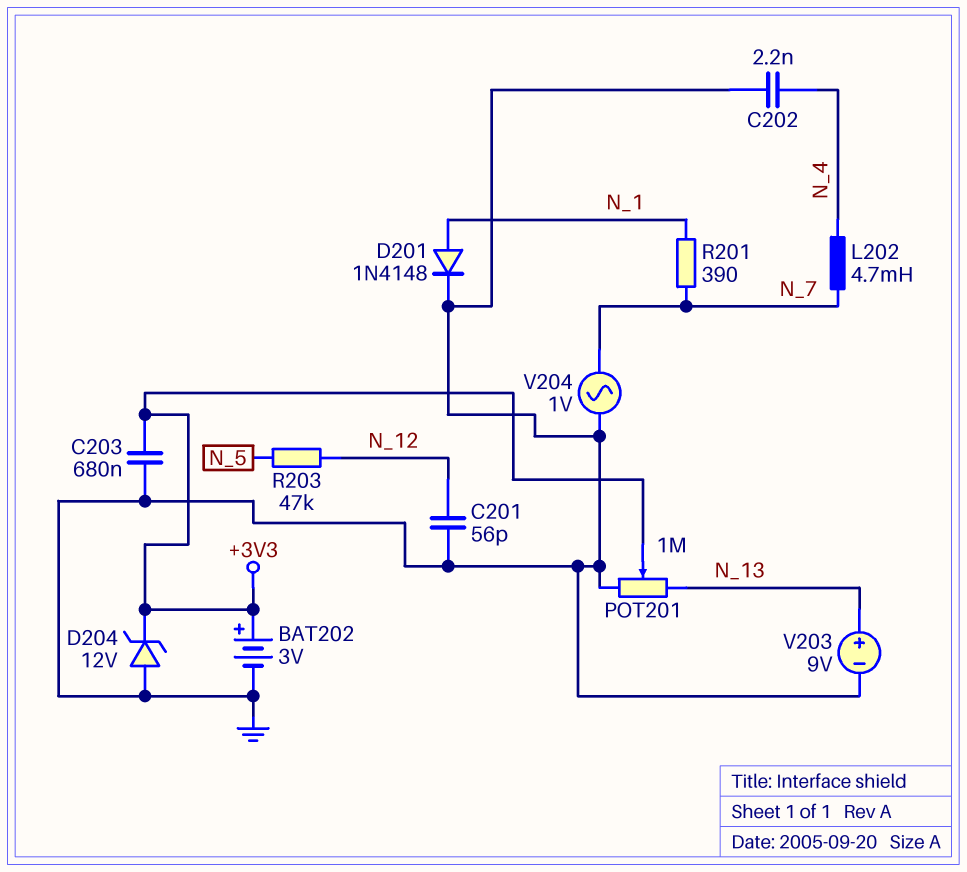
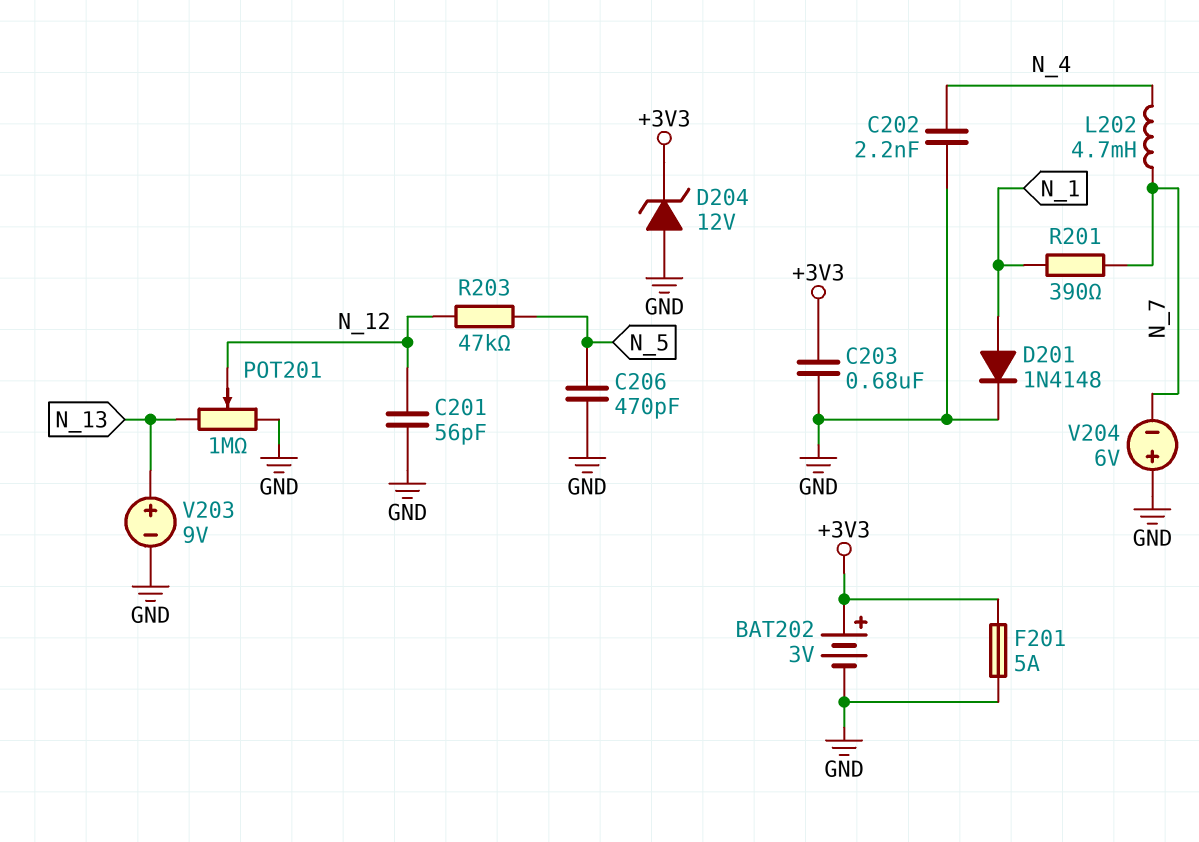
C206: none -> 470pF (GND, N_5)
F201: none -> 5A (+3V3, GND)
POT201: 1M (GND, N_13, wiper +3V3) -> 1M (GND, N_13, wiper N_12)
V204: AC 1V (GND, N_7) -> 6V (plus GND, minus N_7)

